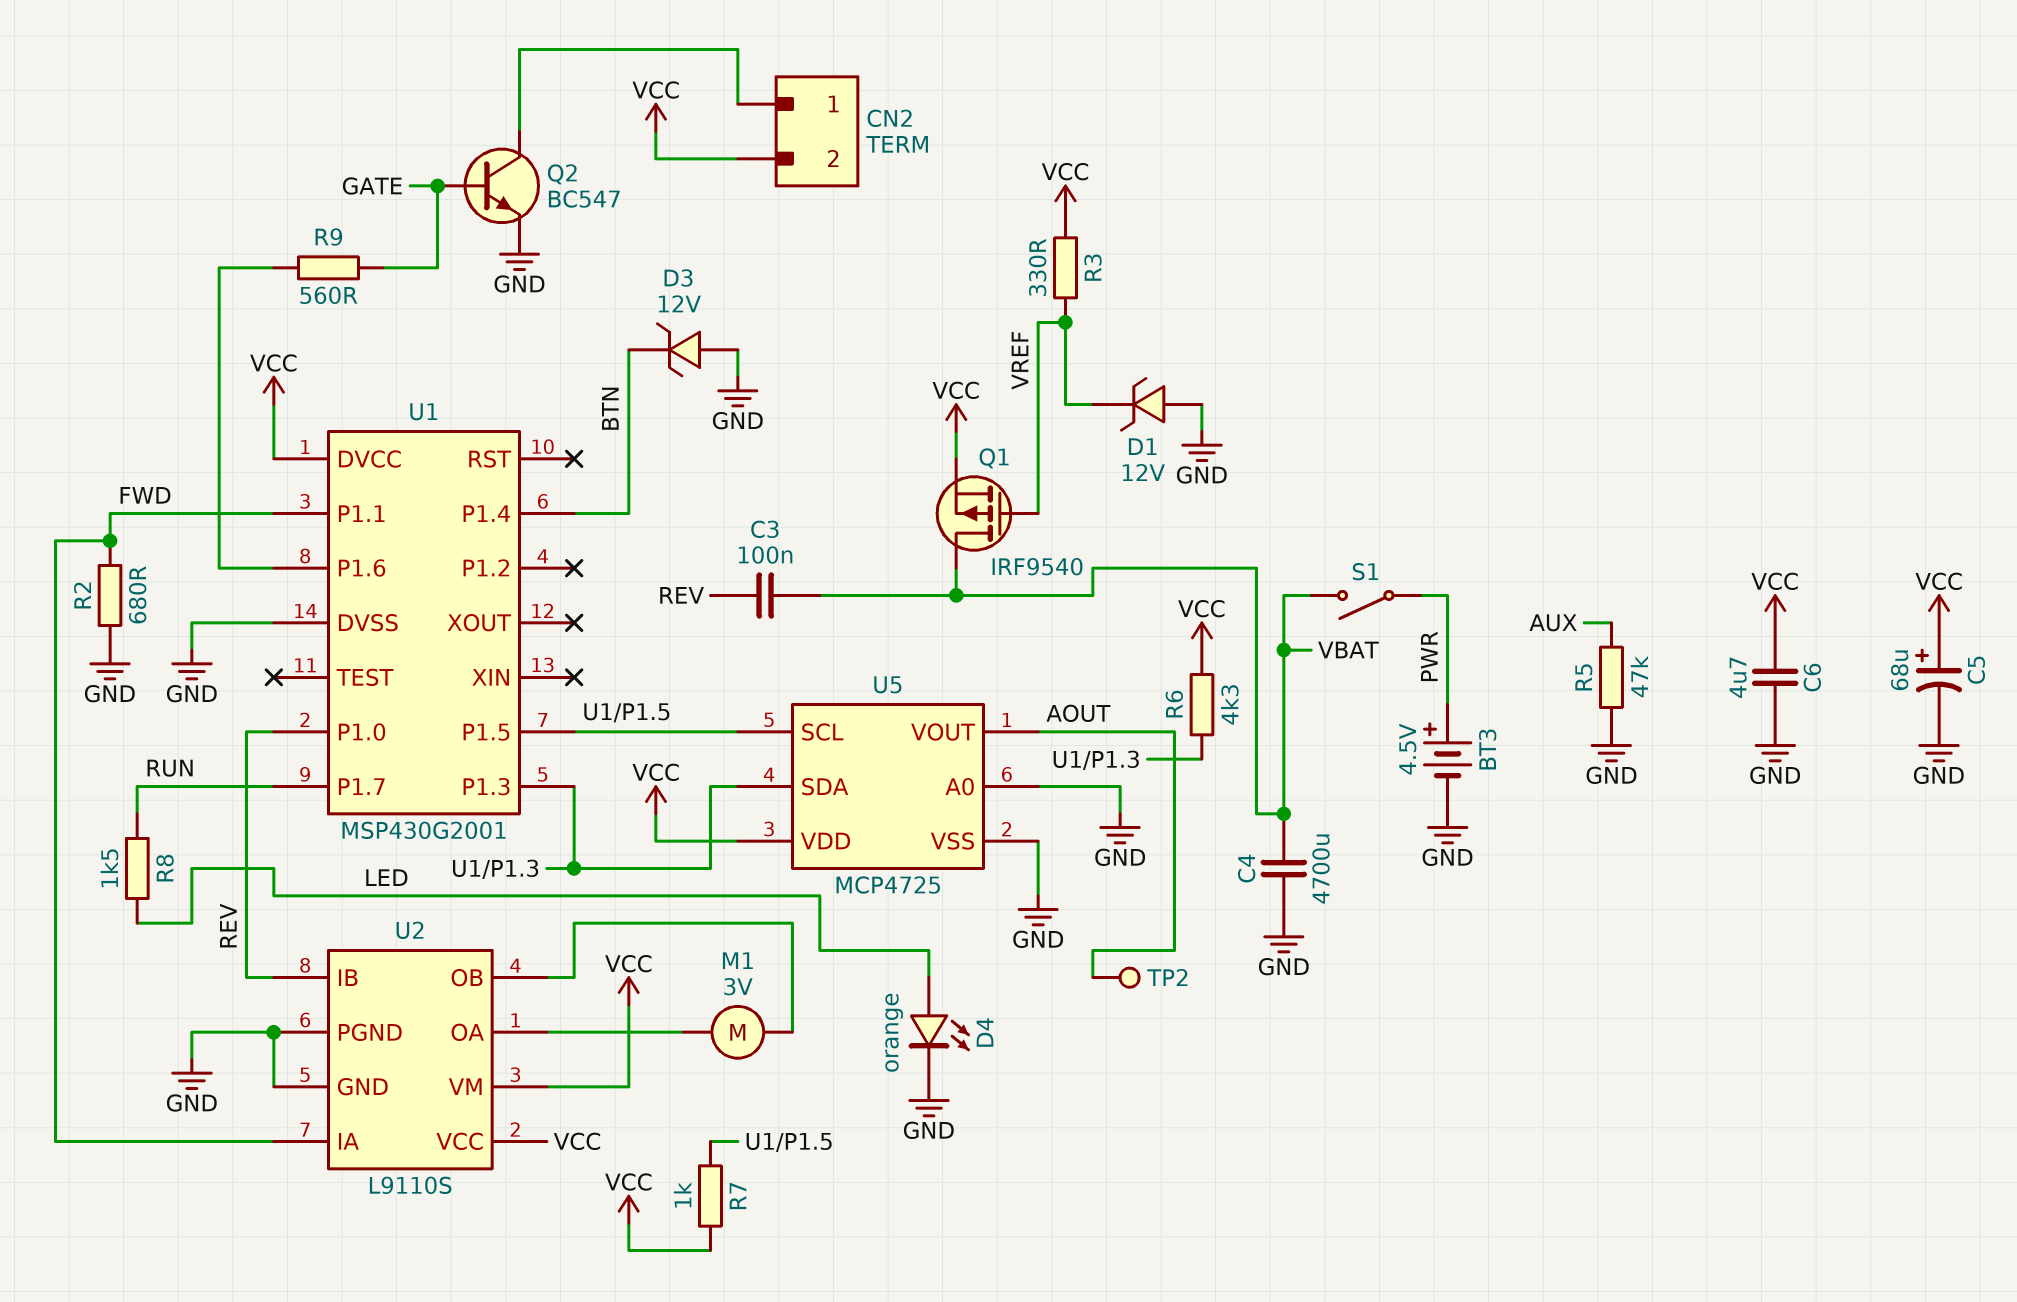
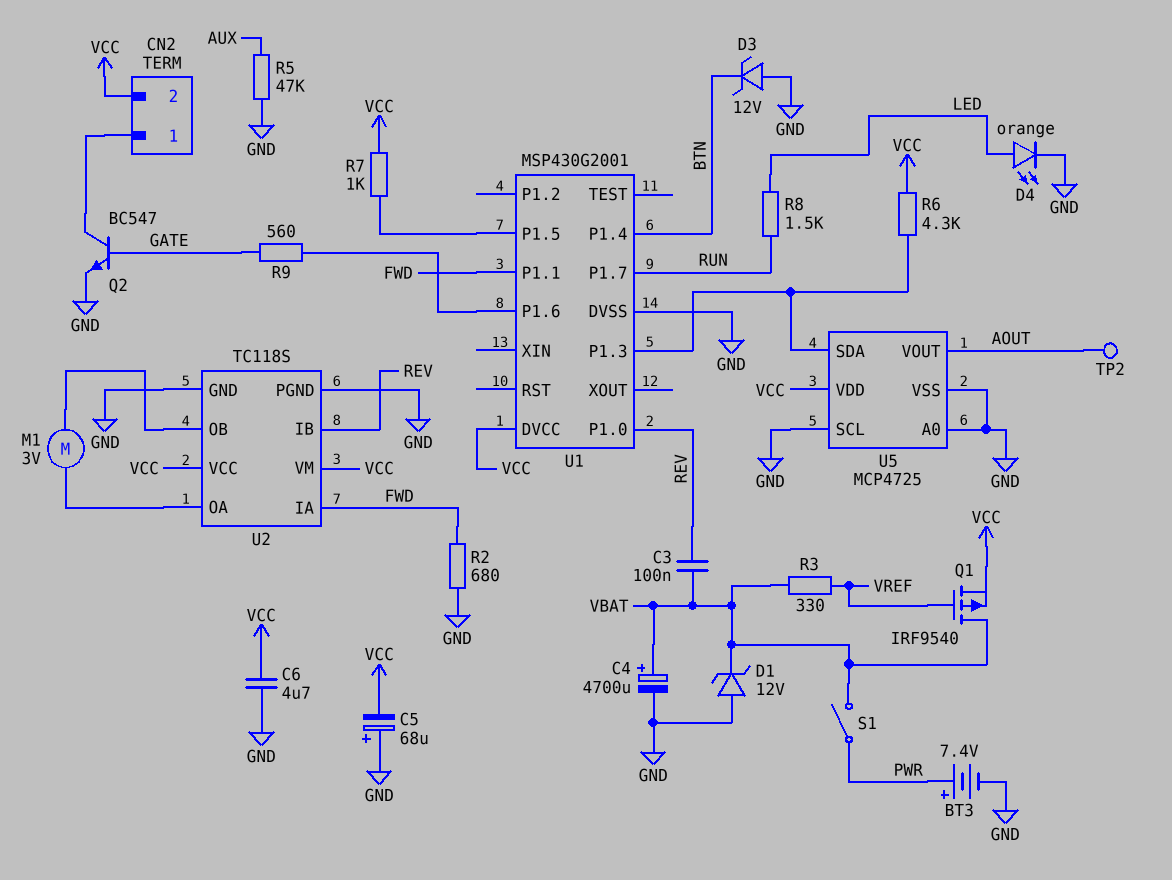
BT3: 4.5V (plus PWR, minus GND) -> 7.4V (plus PWR, minus GND)
C4: 4700uF (GND, VBAT) -> 4700uF (plus VBAT, minus GND)
C5: 68uF (plus VCC, minus GND) -> 68uF (plus GND, minus VCC)
D1: zener 12V (A GND, K VREF) -> zener 12V (A GND, K VBAT)
R3: 330 (VCC, VREF) -> 330 (VBAT, VREF)
U2: L9110S -> TC118S
U5 pin SCL: U1/P1.5 -> GND

